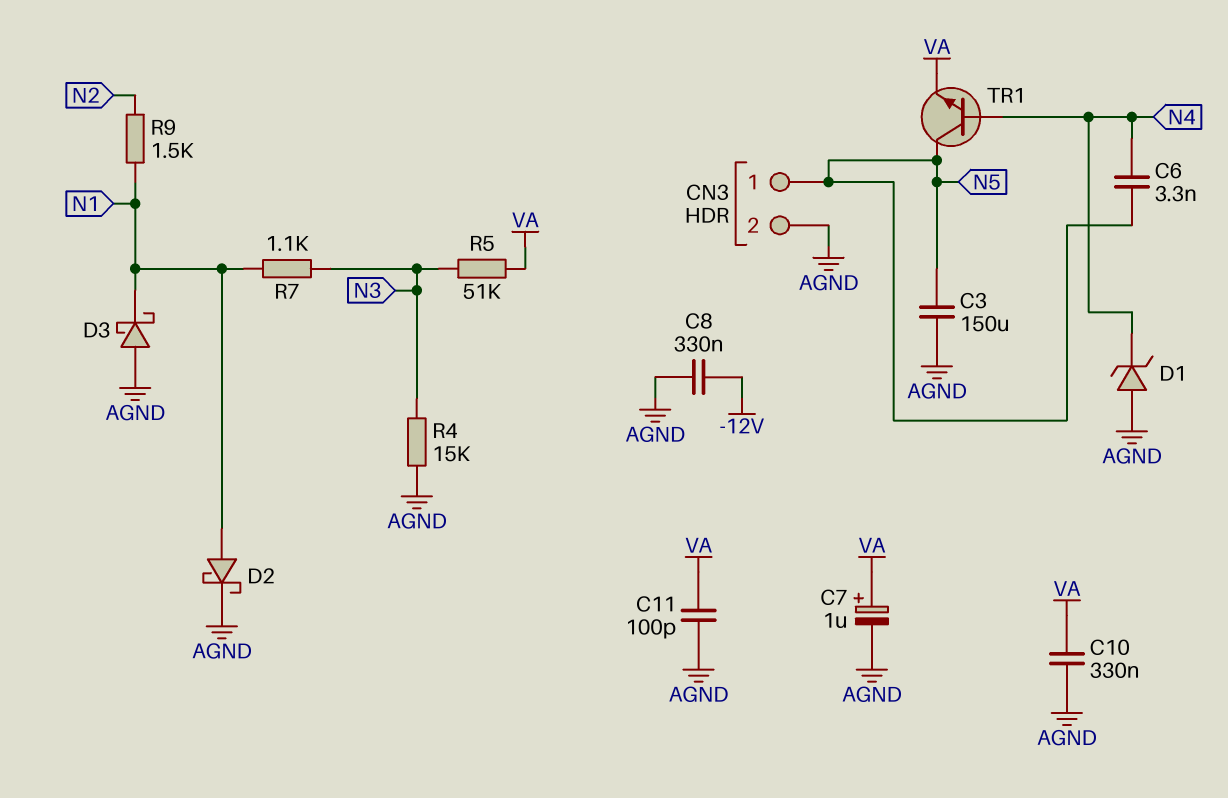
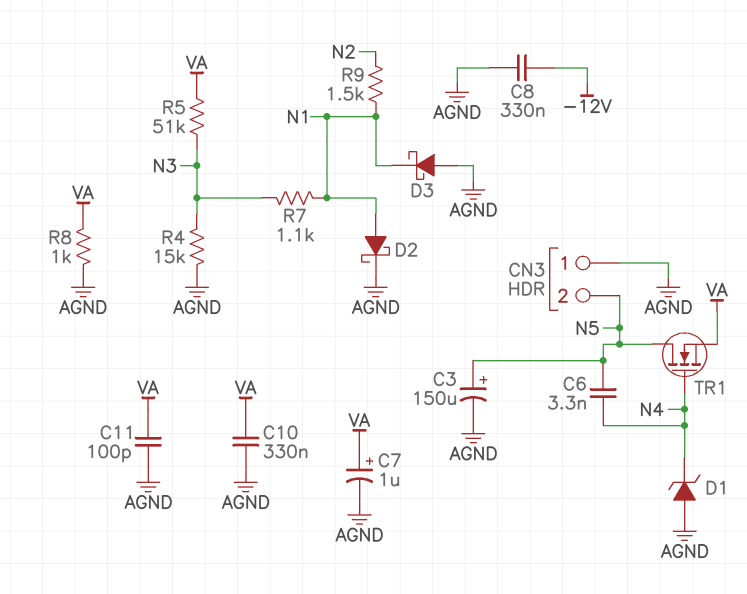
C3: 150uF (AGND, N5) -> 150uF (plus N5, minus AGND)
CN3 pin 1: N5 -> AGND
CN3 pin 2: AGND -> N5
R8: none -> 1k (AGND, VA)
TR1: NPN (B N4, C N5, E VA) -> NMOS (G N4, D N5, S VA)

